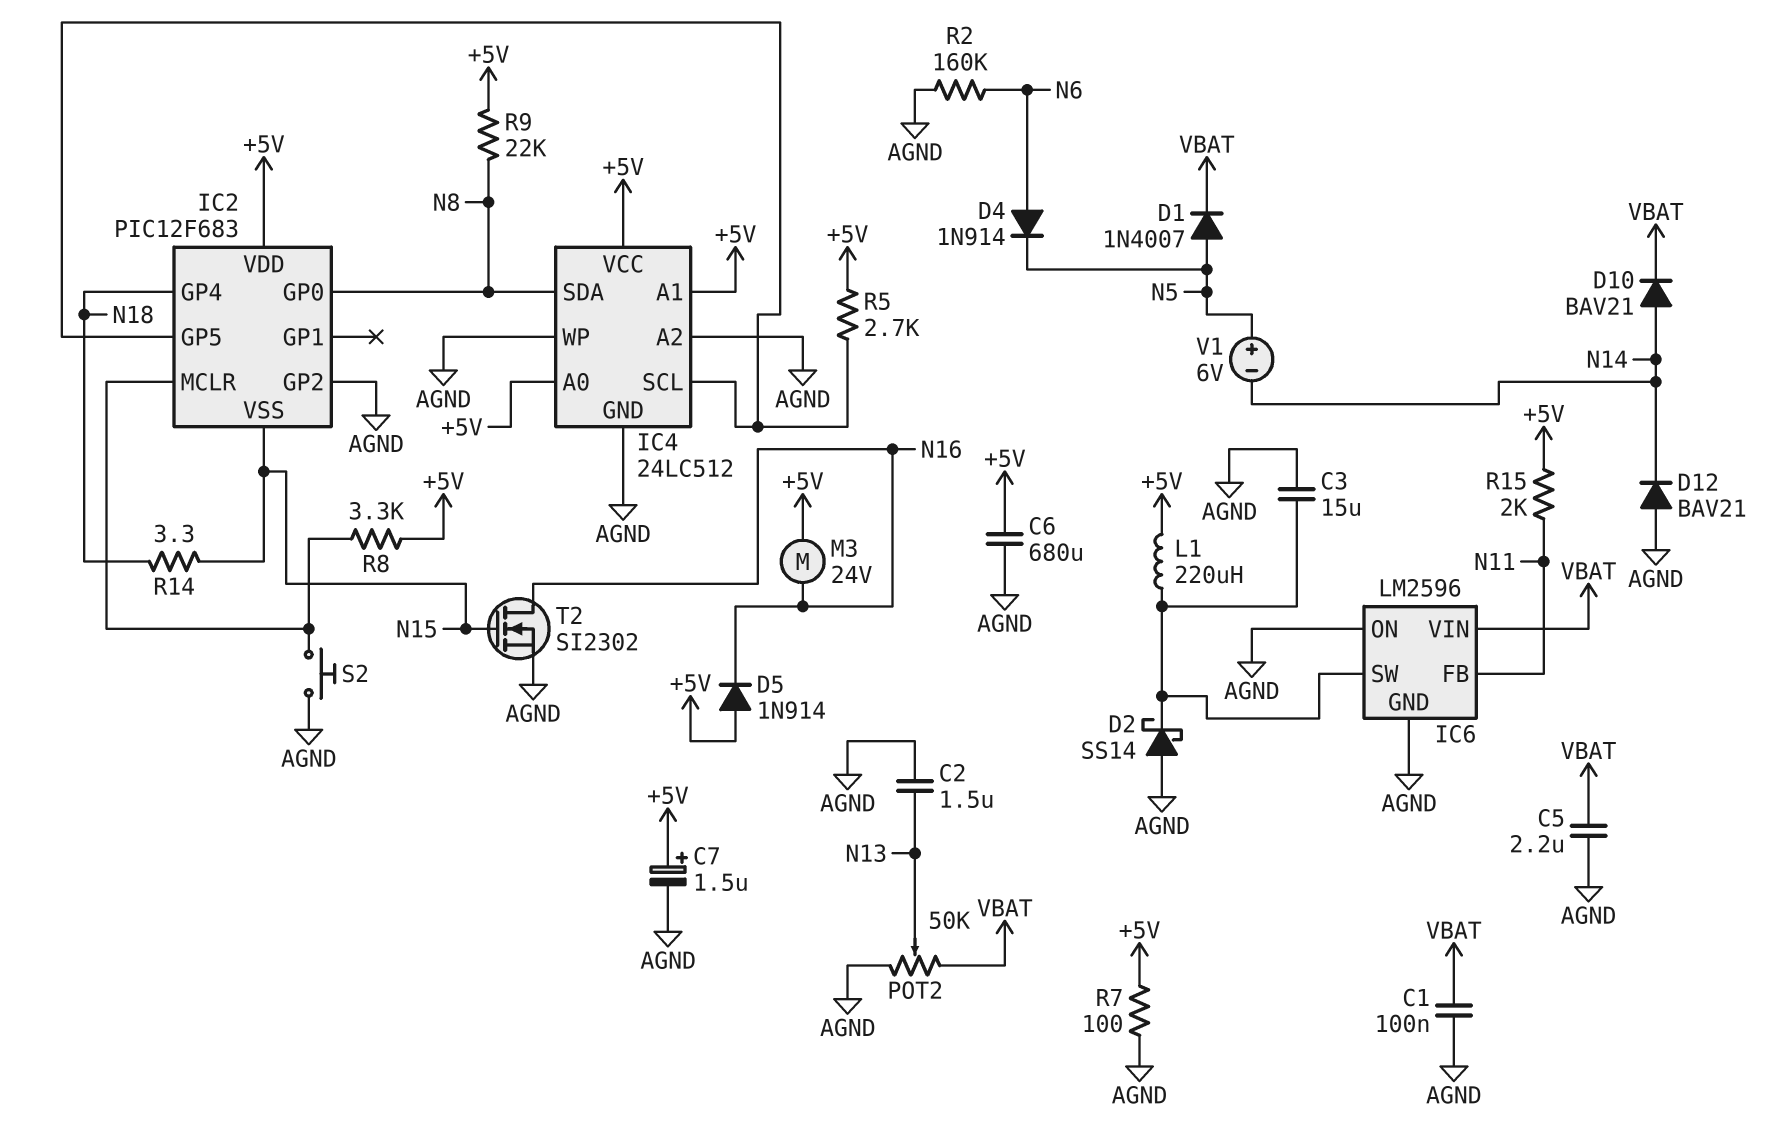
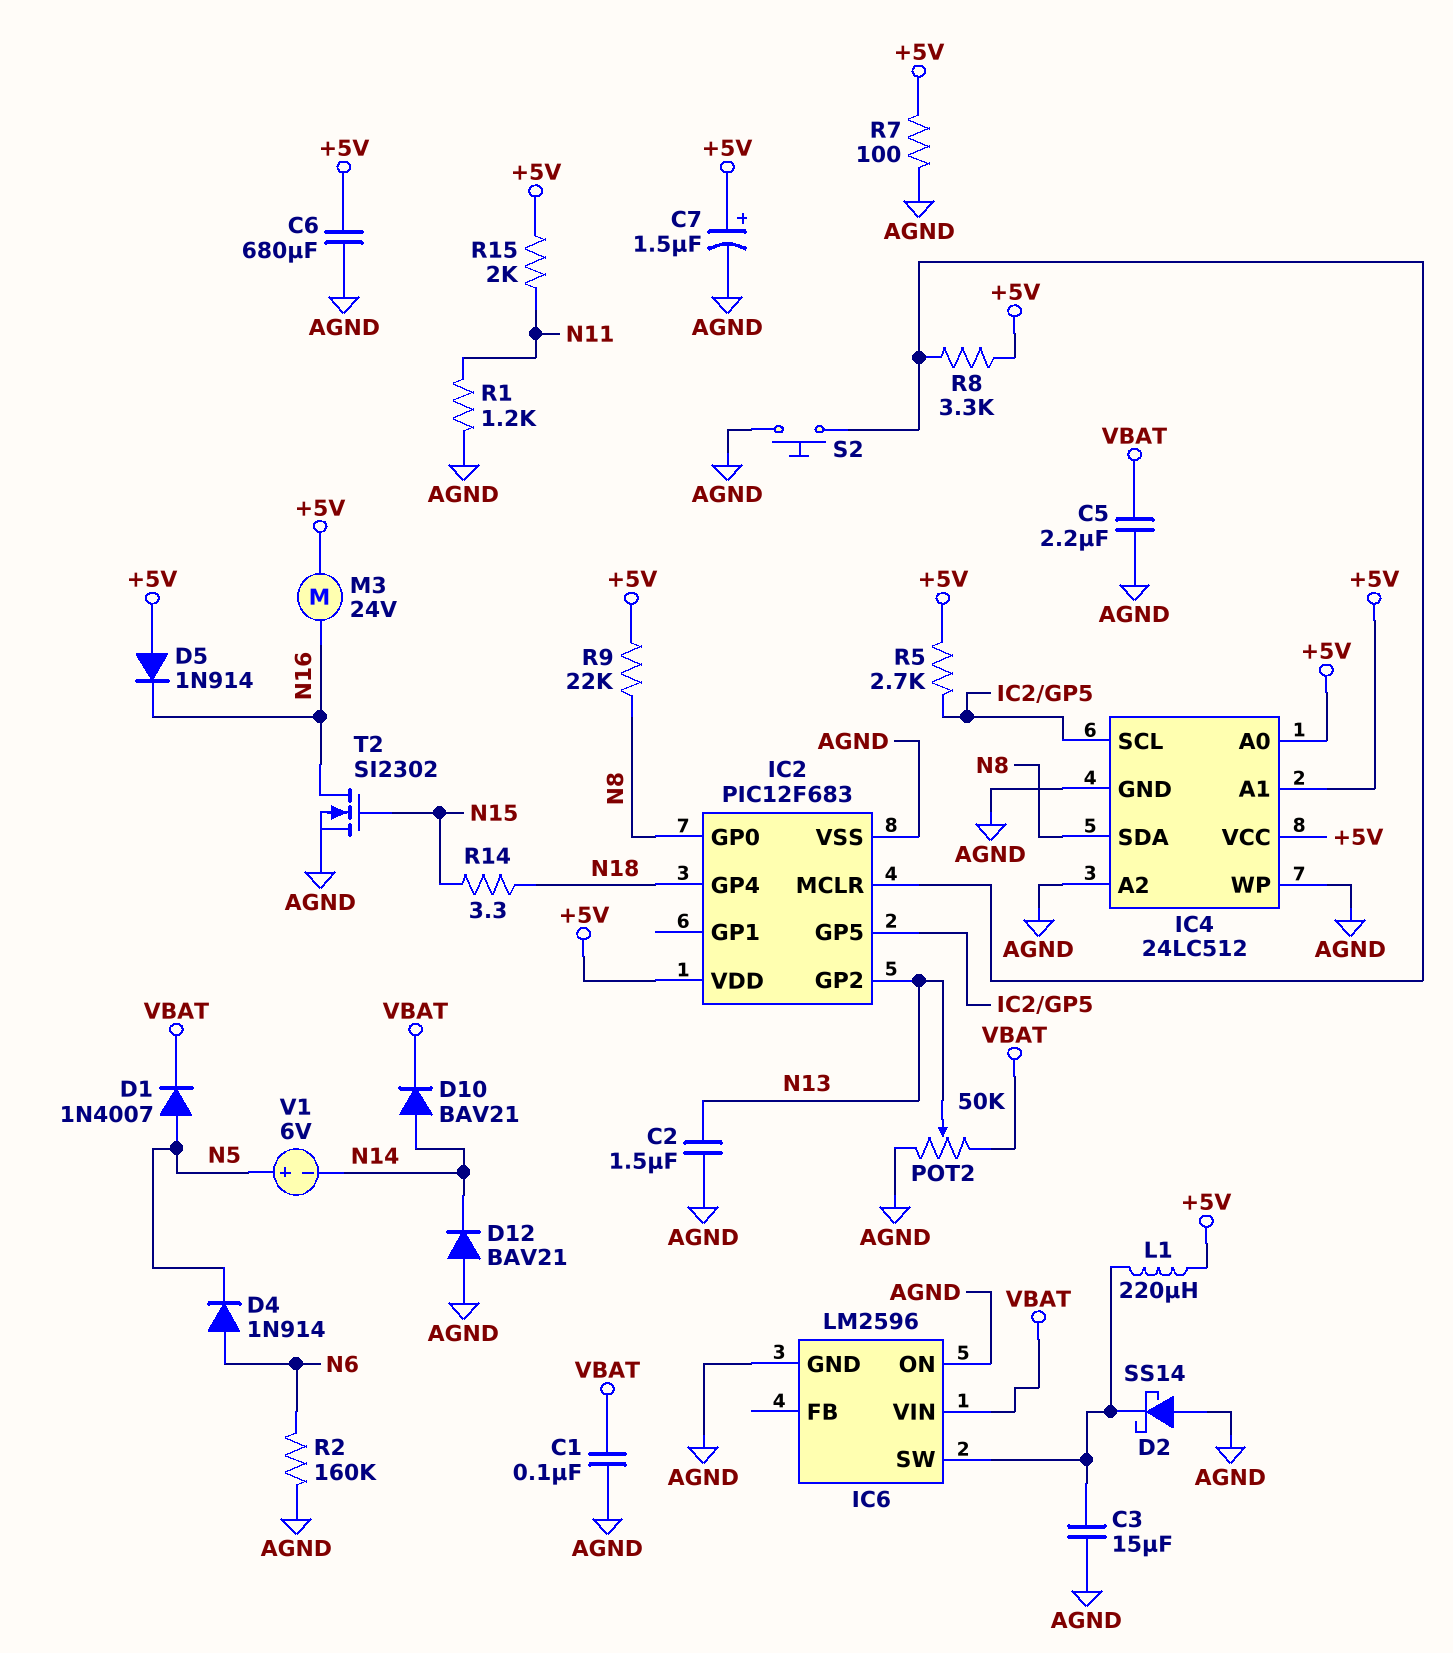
IC2 pin GP2: AGND -> N13
IC2 pin VSS: N15 -> AGND
IC6 pin FB: N11 -> none
R1: none -> 1.2k (AGND, N11)

